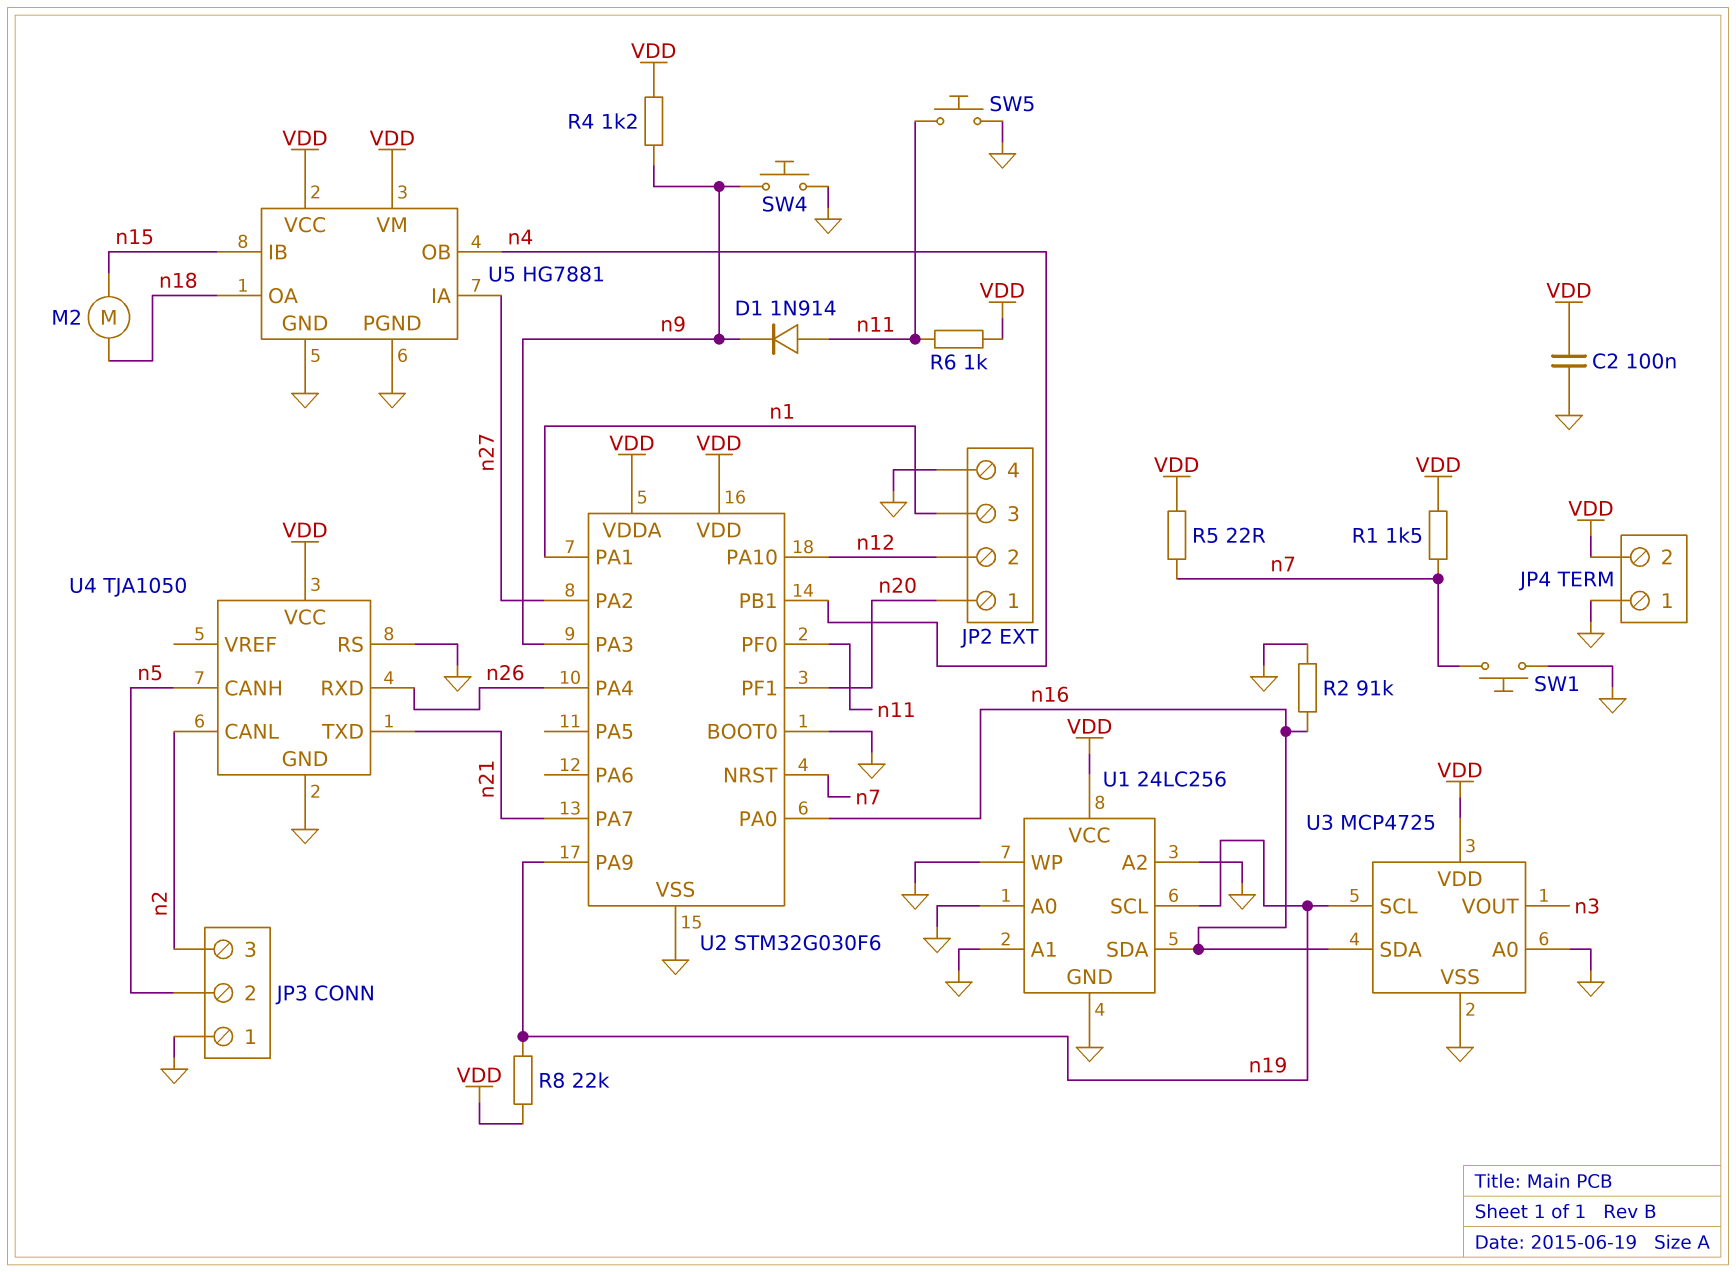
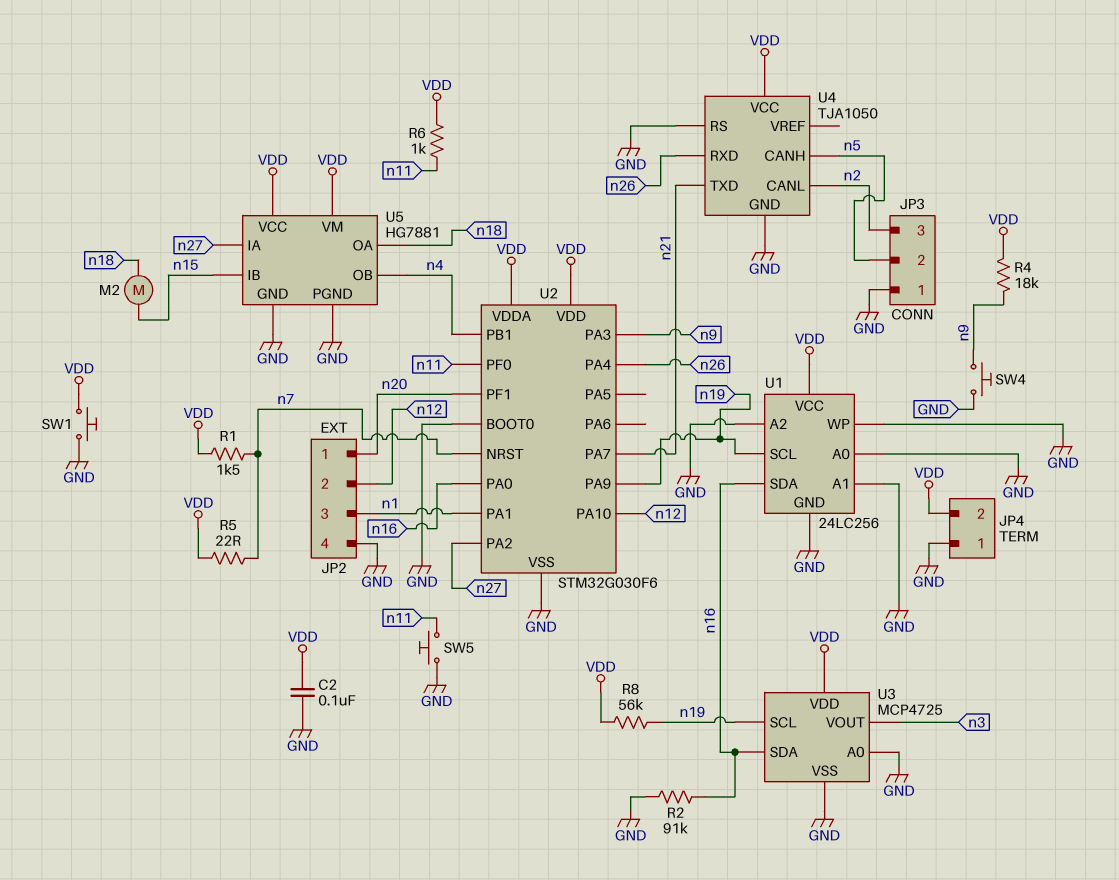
D1: diode 1N914 (A n11, K n9) -> none
R4: 1.2k (VDD, n9) -> 18k (VDD, n9)
R8: 22k (VDD, n19) -> 56k (VDD, n19)
SW1: button (GND, n7) -> button (GND, VDD)

